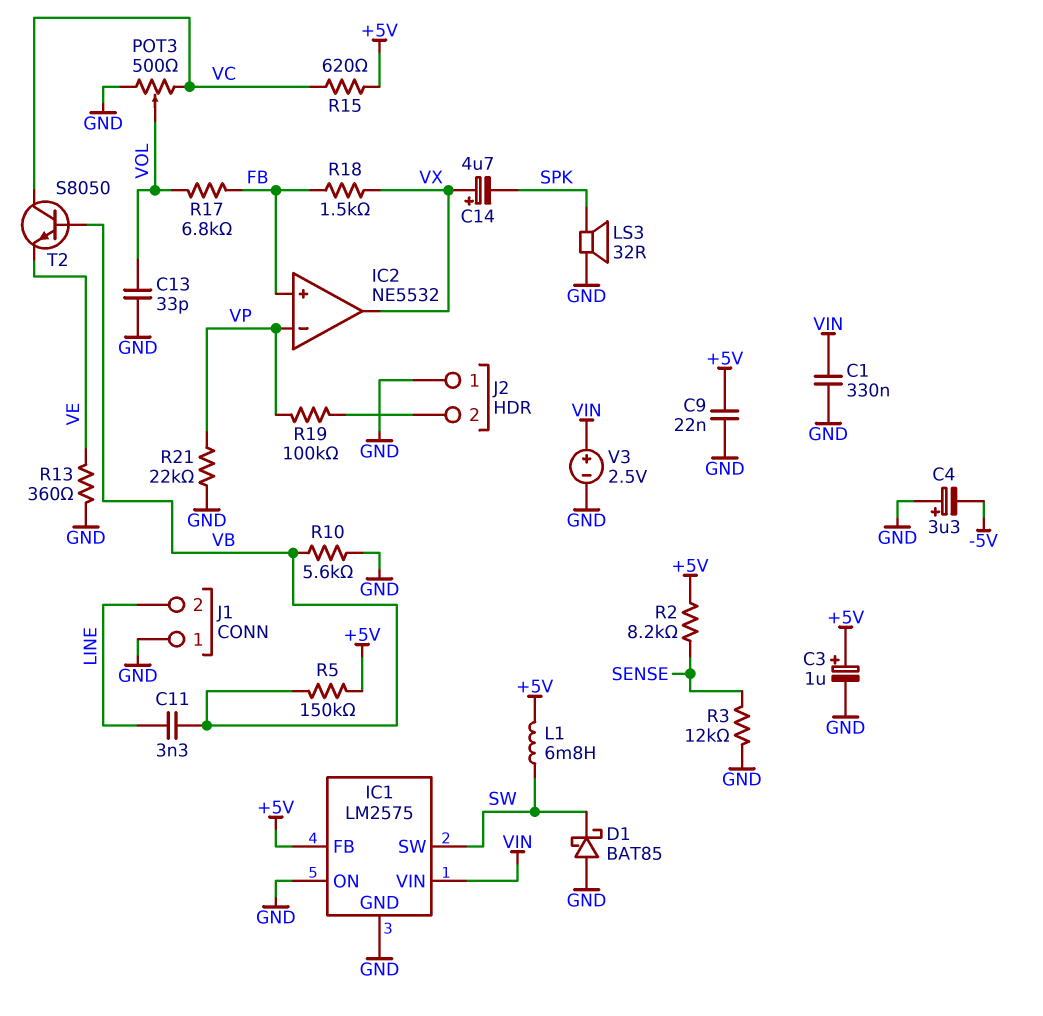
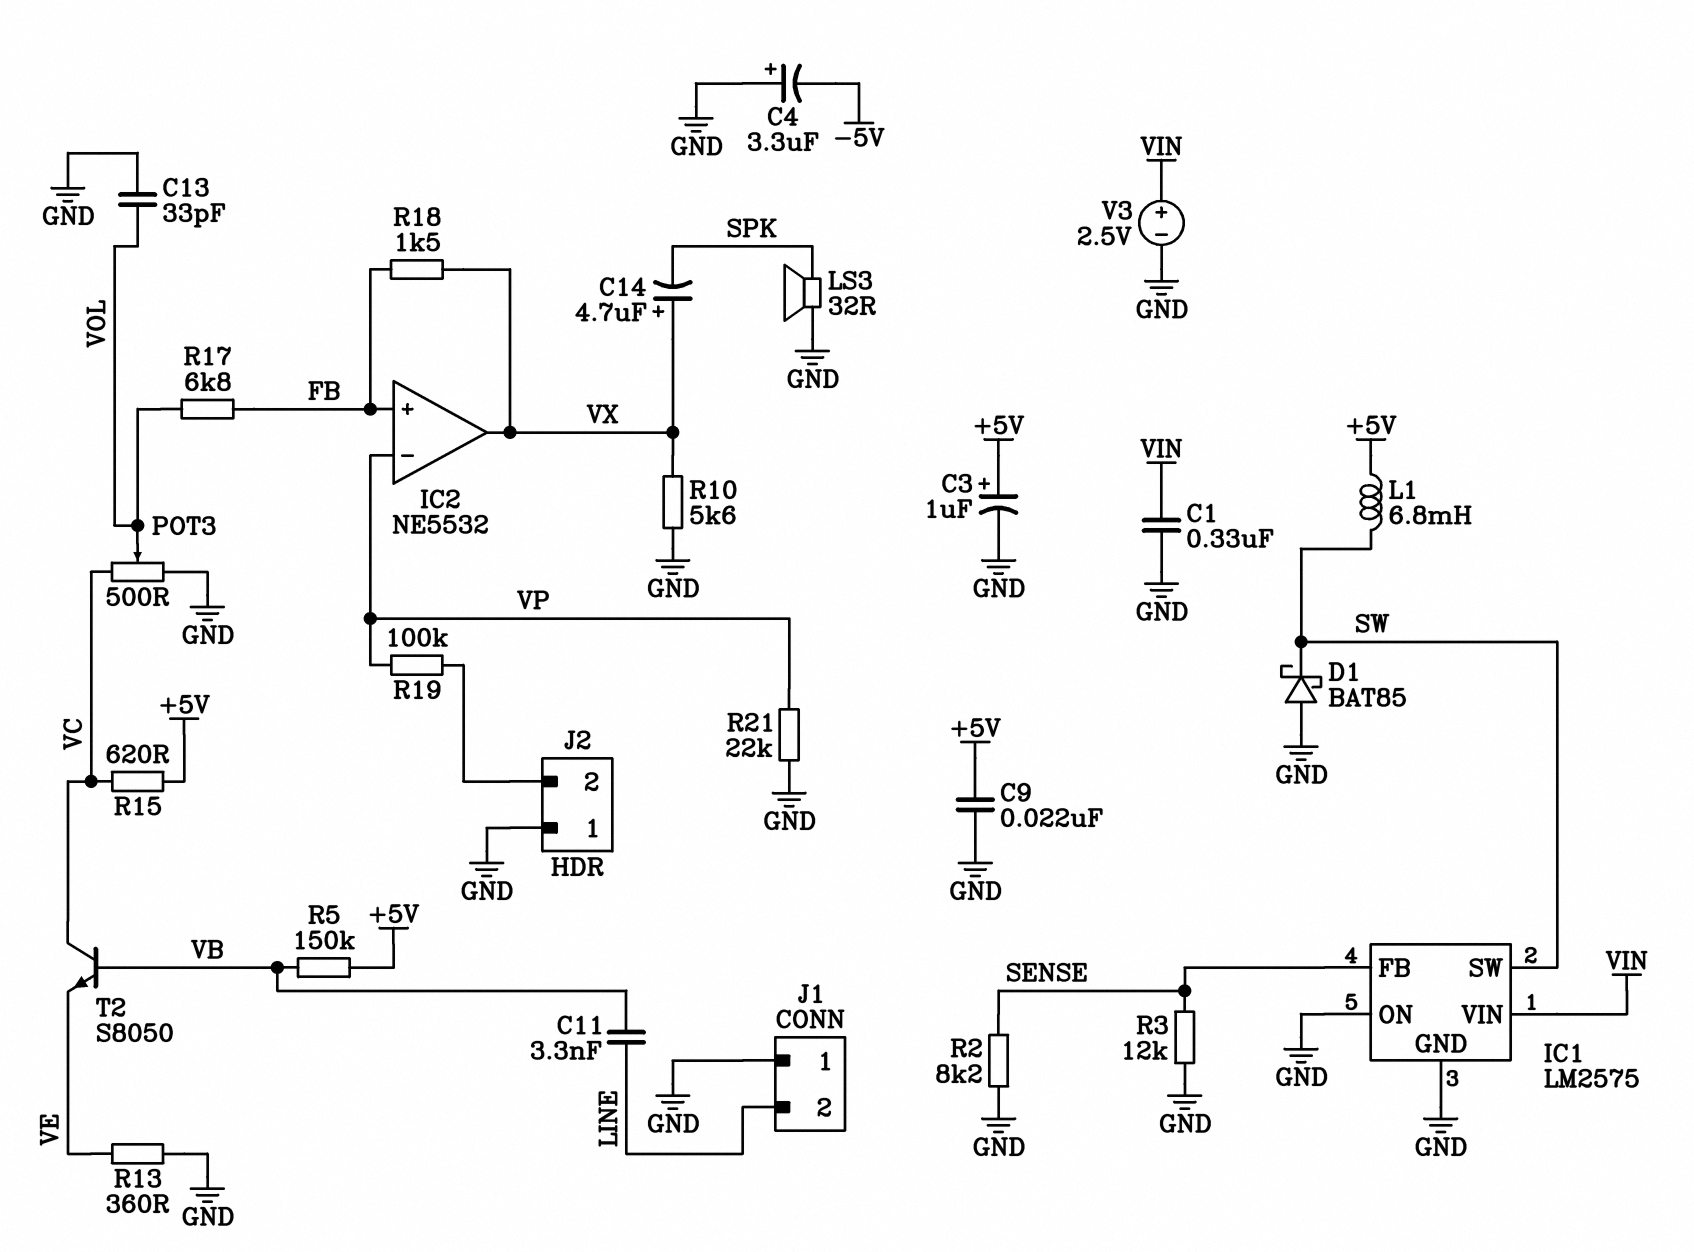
IC1 pin FB: +5V -> SENSE
R2: 8.2k (+5V, SENSE) -> 8.2k (GND, SENSE)
R10: 5.6k (GND, VB) -> 5.6k (GND, VX)

